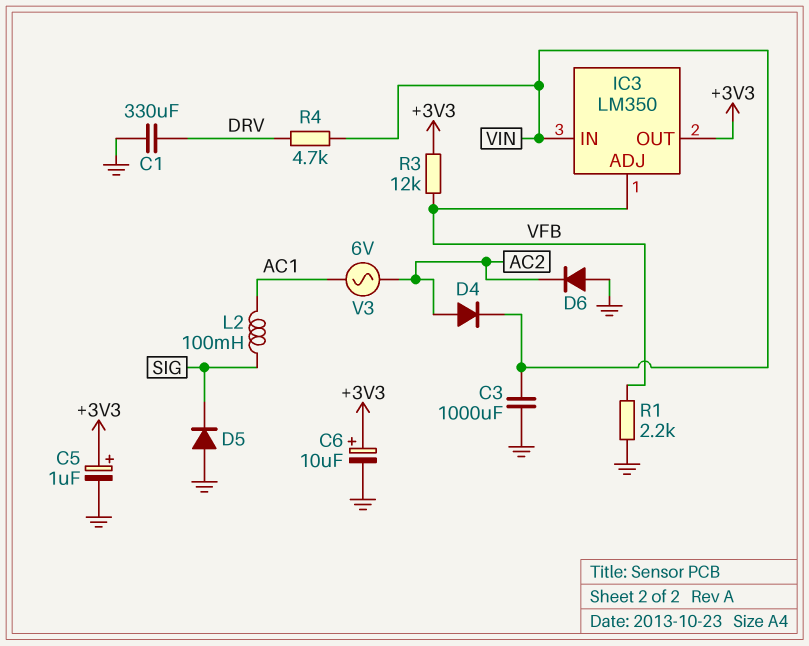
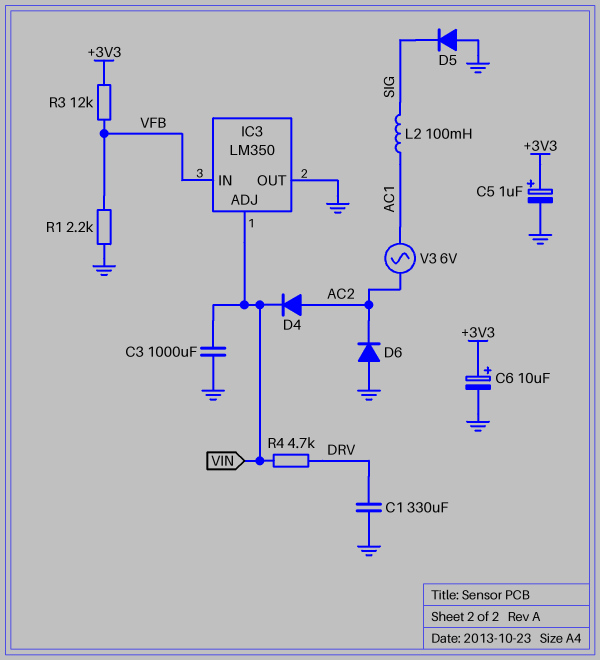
IC3 pin ADJ: VFB -> VIN
IC3 pin IN: VIN -> VFB
IC3 pin OUT: +3V3 -> GND

